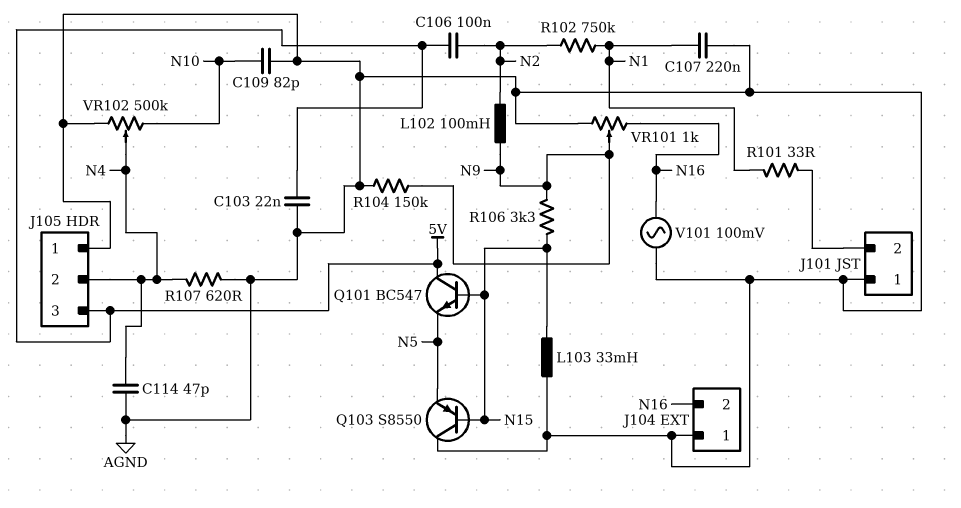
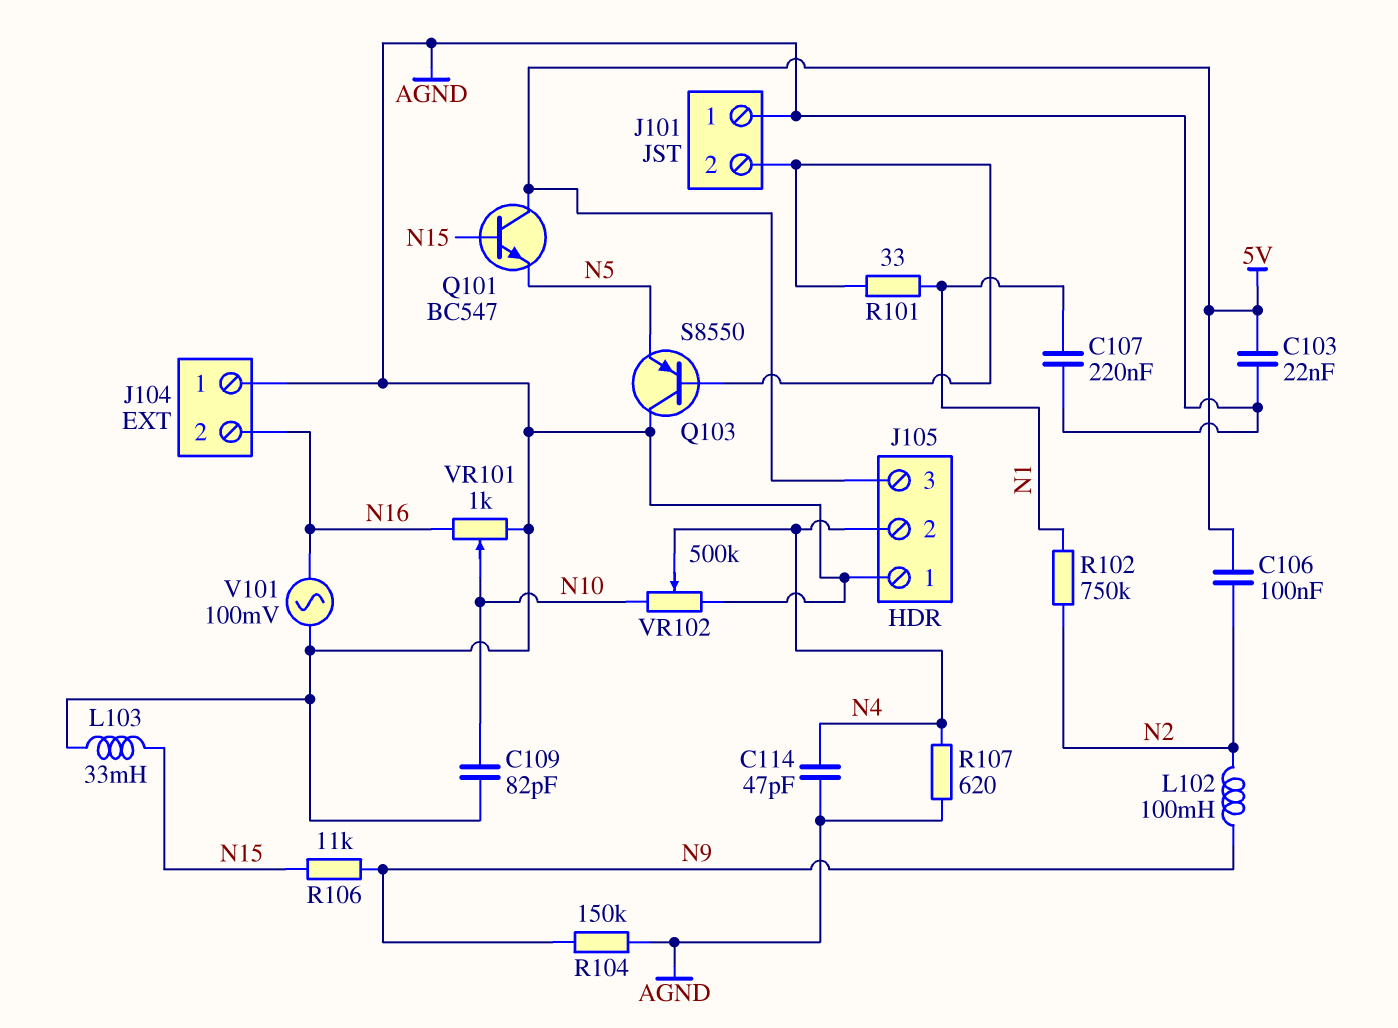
Q103: PNP S8550 (B N15, C AGND, E N5) -> PNP S8550 (B J101/2, C AGND, E N5)
R106: 3.3k (N9, N15) -> 11k (N9, N15)
VR101: 1k (AGND, N16, wiper N9) -> 1k (AGND, N16, wiper N10)

